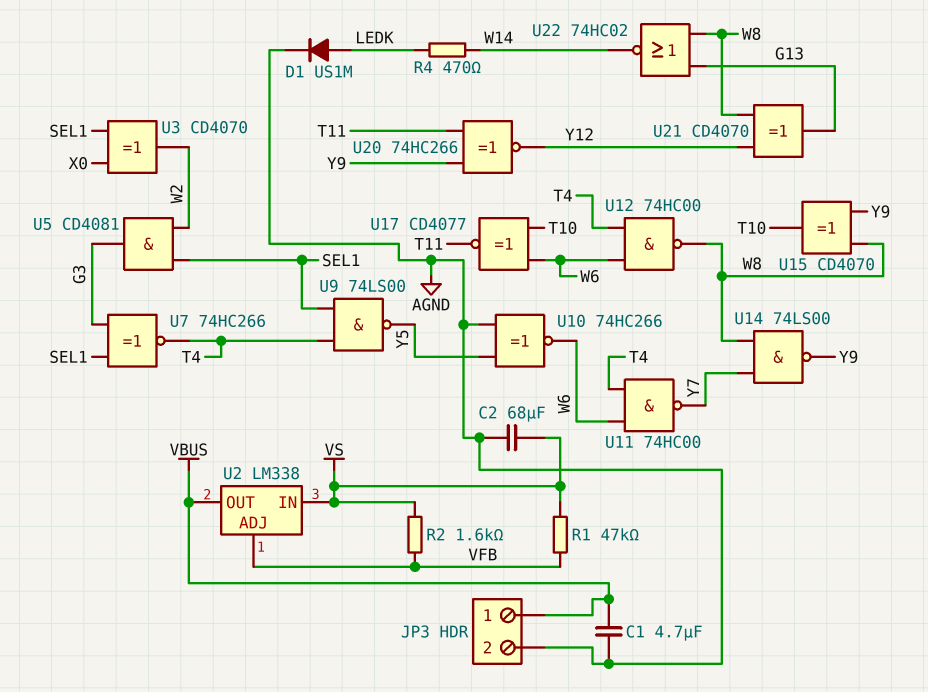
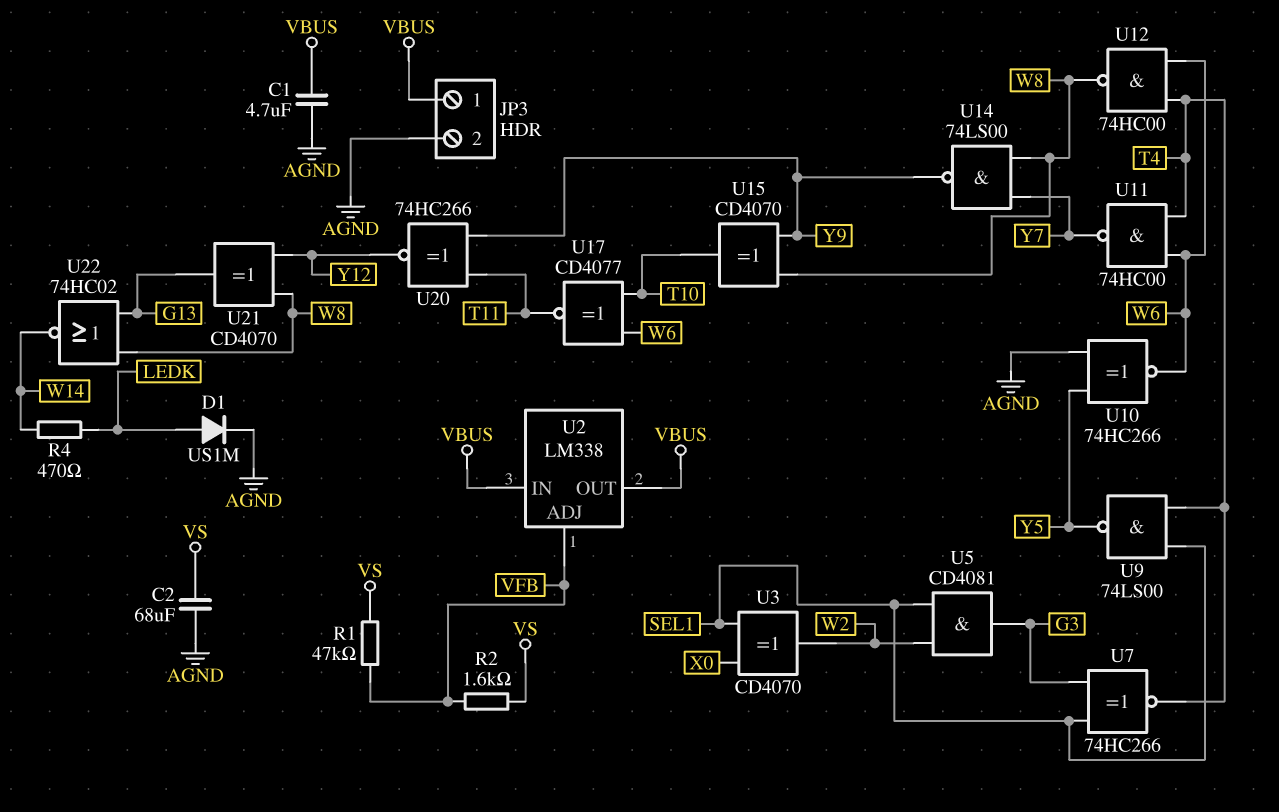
U2 pin IN: VS -> VBUS

